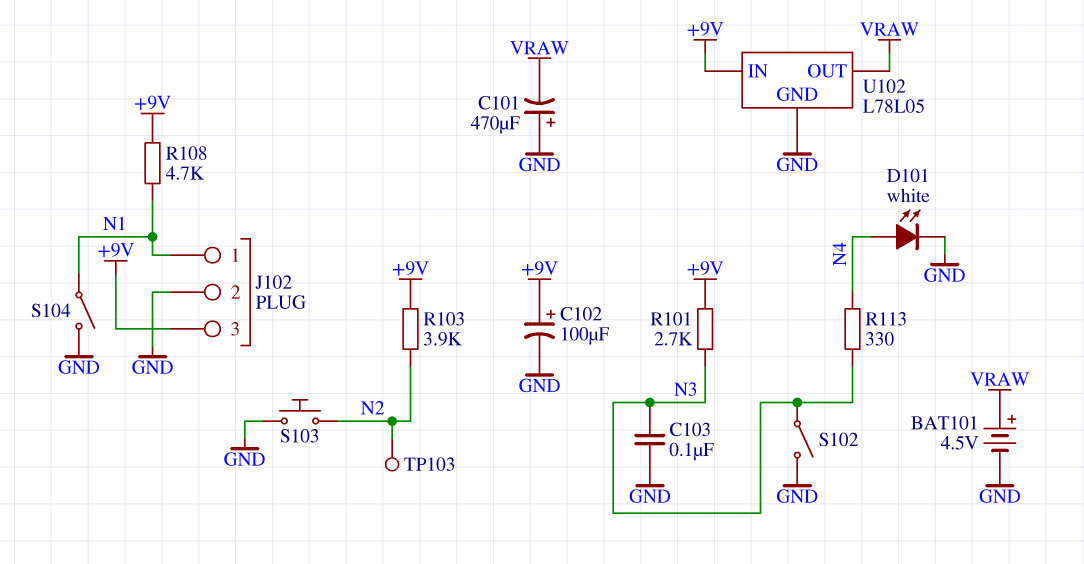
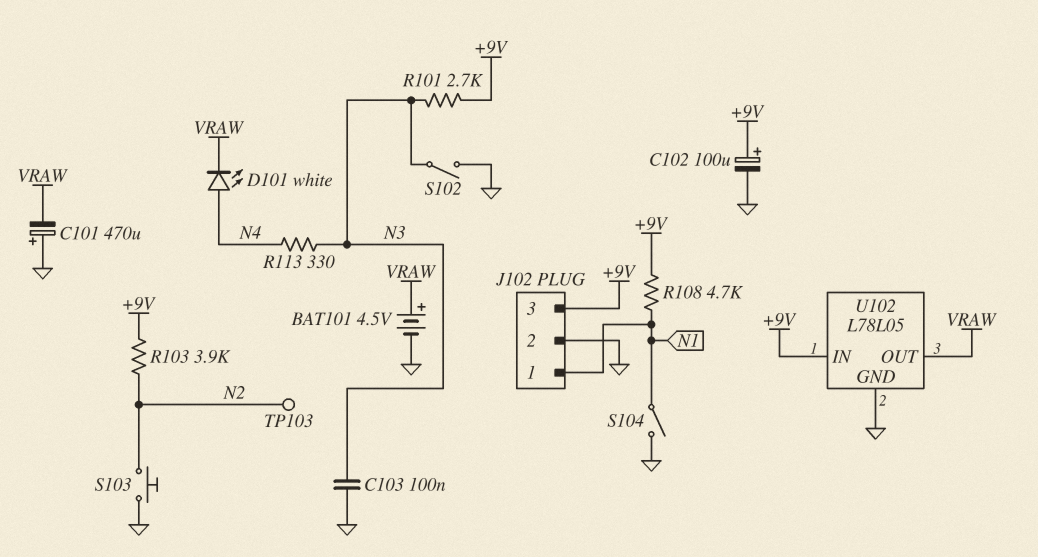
D101: LED white (A N4, K GND) -> LED white (A N4, K VRAW)

